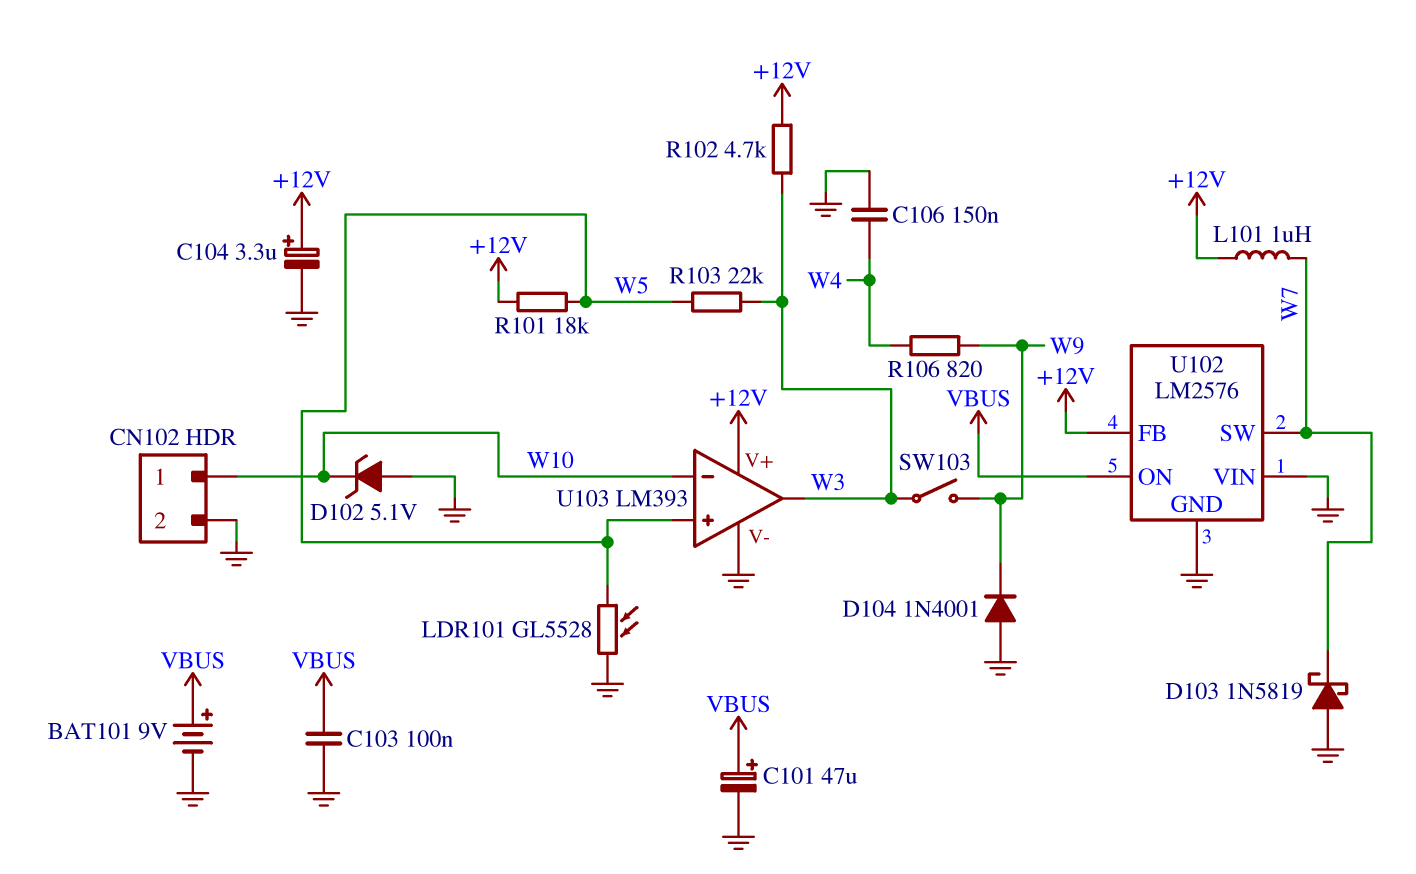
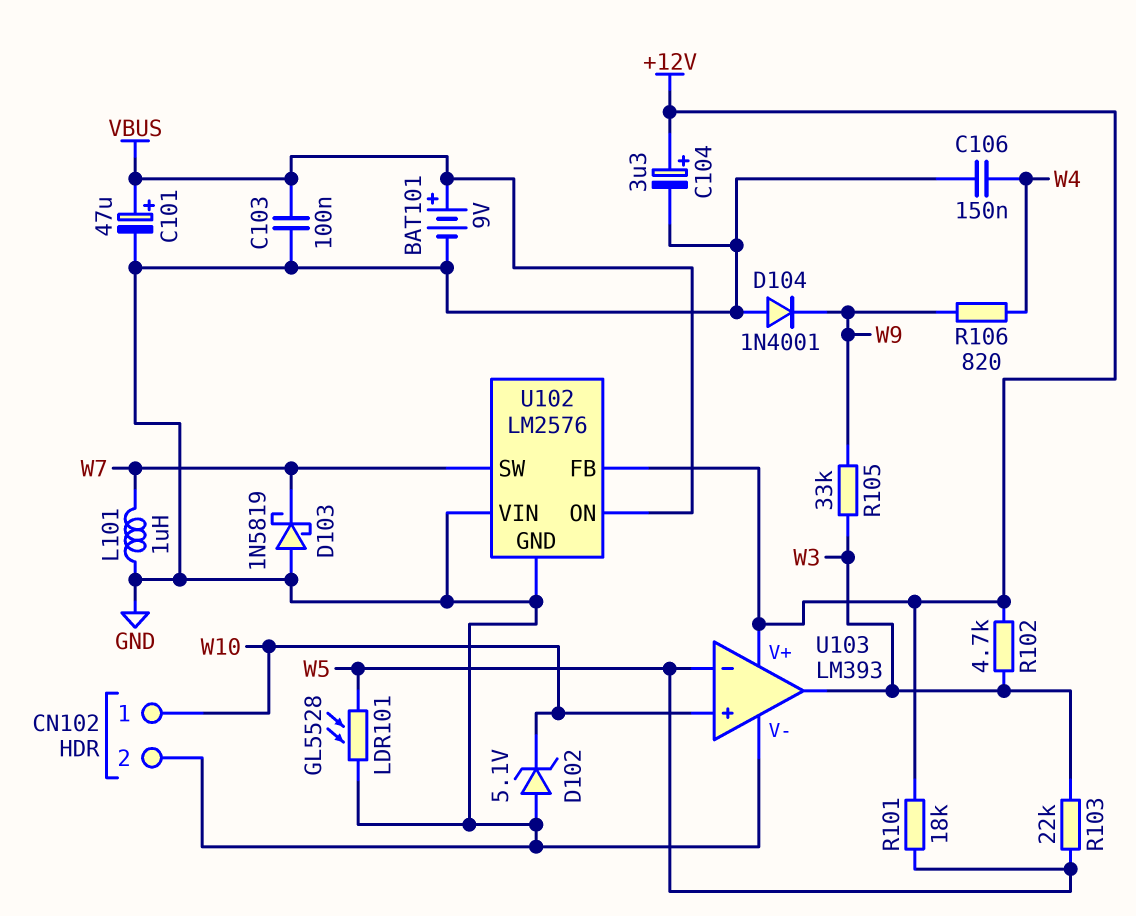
L101: 1uH (+12V, W7) -> 1uH (GND, W7)
R105: none -> 33k (W3, W9)
SW103: switch (W3, W9) -> none
U103 pin in+: W5 -> W10
U103 pin in-: W10 -> W5

